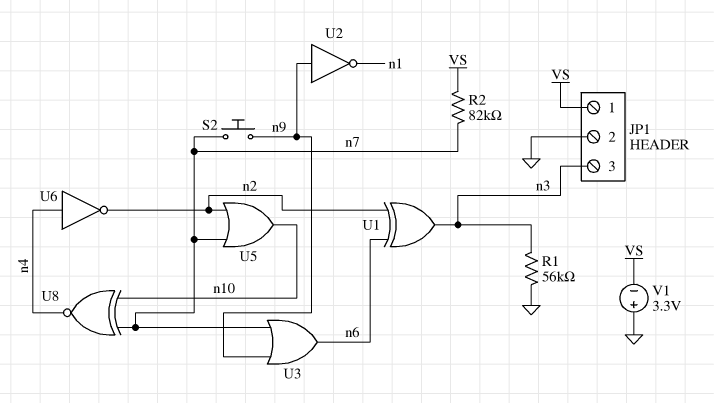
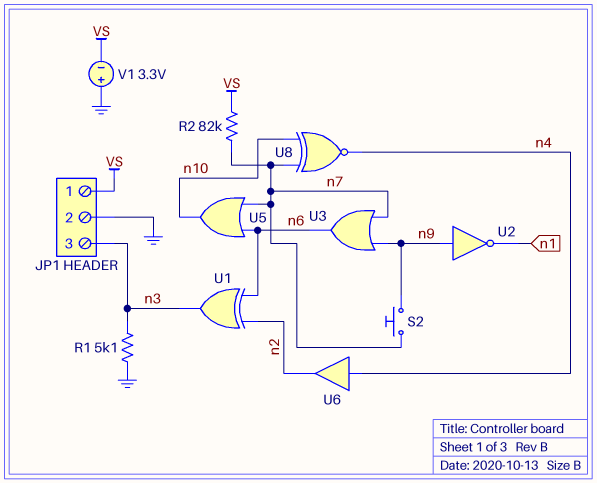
R1: 56k (GND, n3) -> 5.1k (GND, n3)
U5: OR (in n2, in n7, out n10) -> OR (in n6, in n7, out n10)
U6: NOT (in n4, out n2) -> buffer (in n4, out n2)

